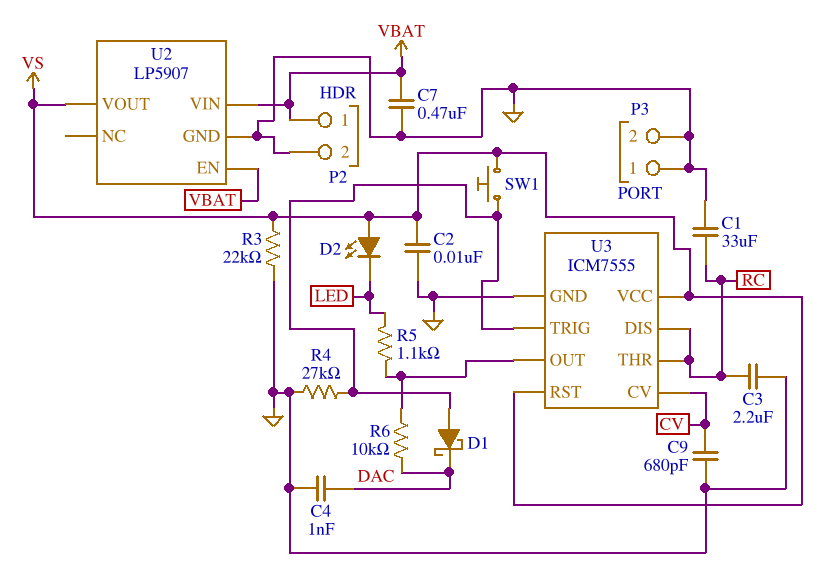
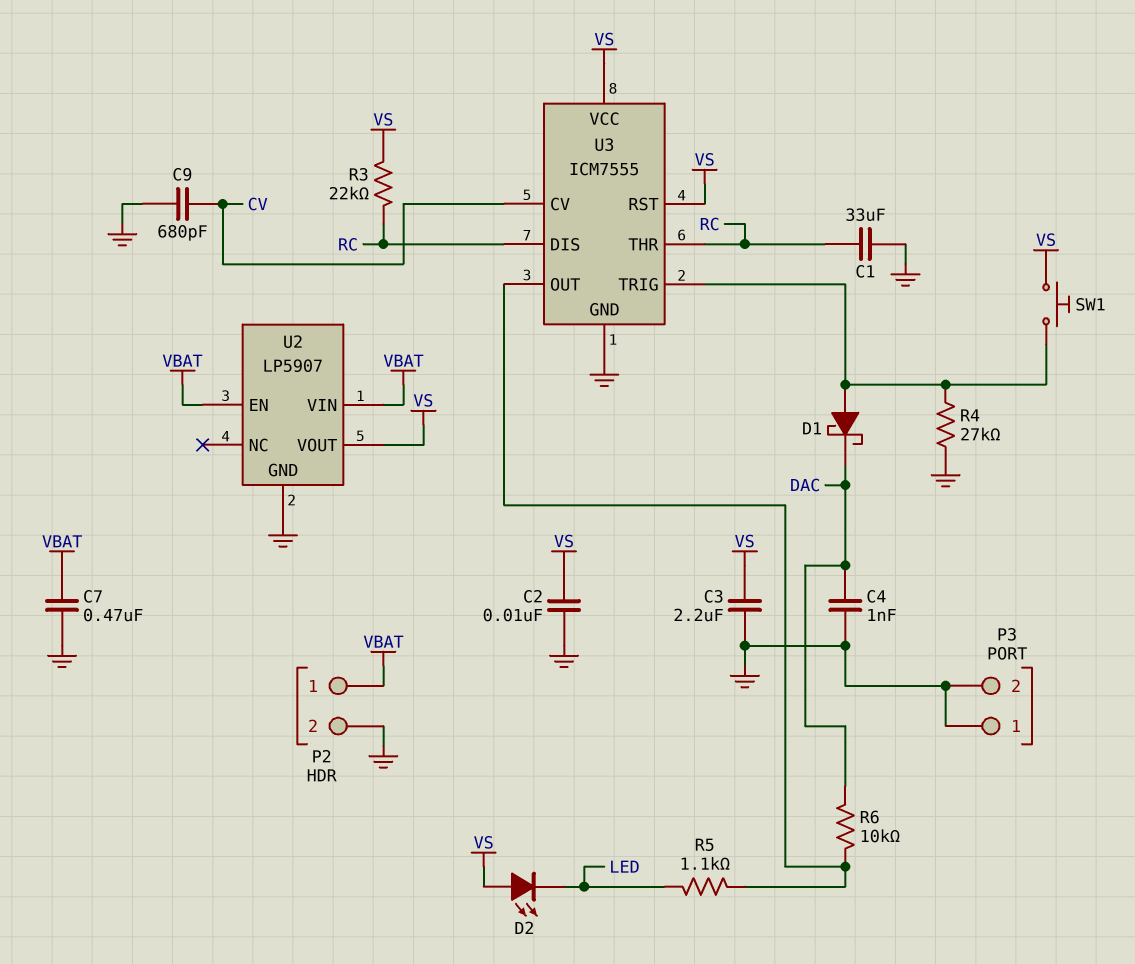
C3: 2.2uF (GND, RC) -> 2.2uF (GND, VS)
R3: 22k (GND, VS) -> 22k (RC, VS)

